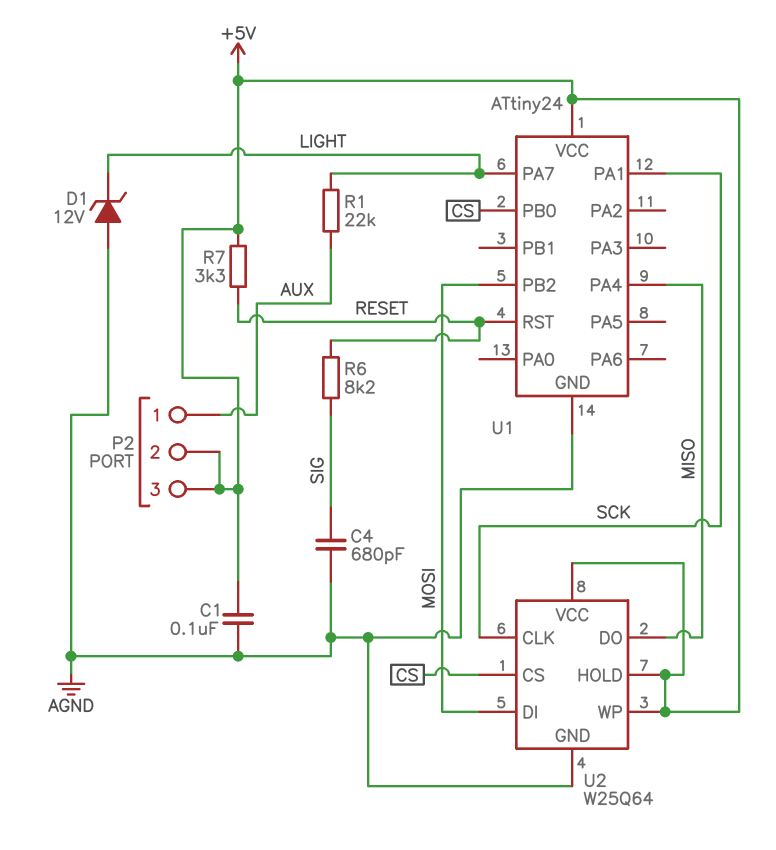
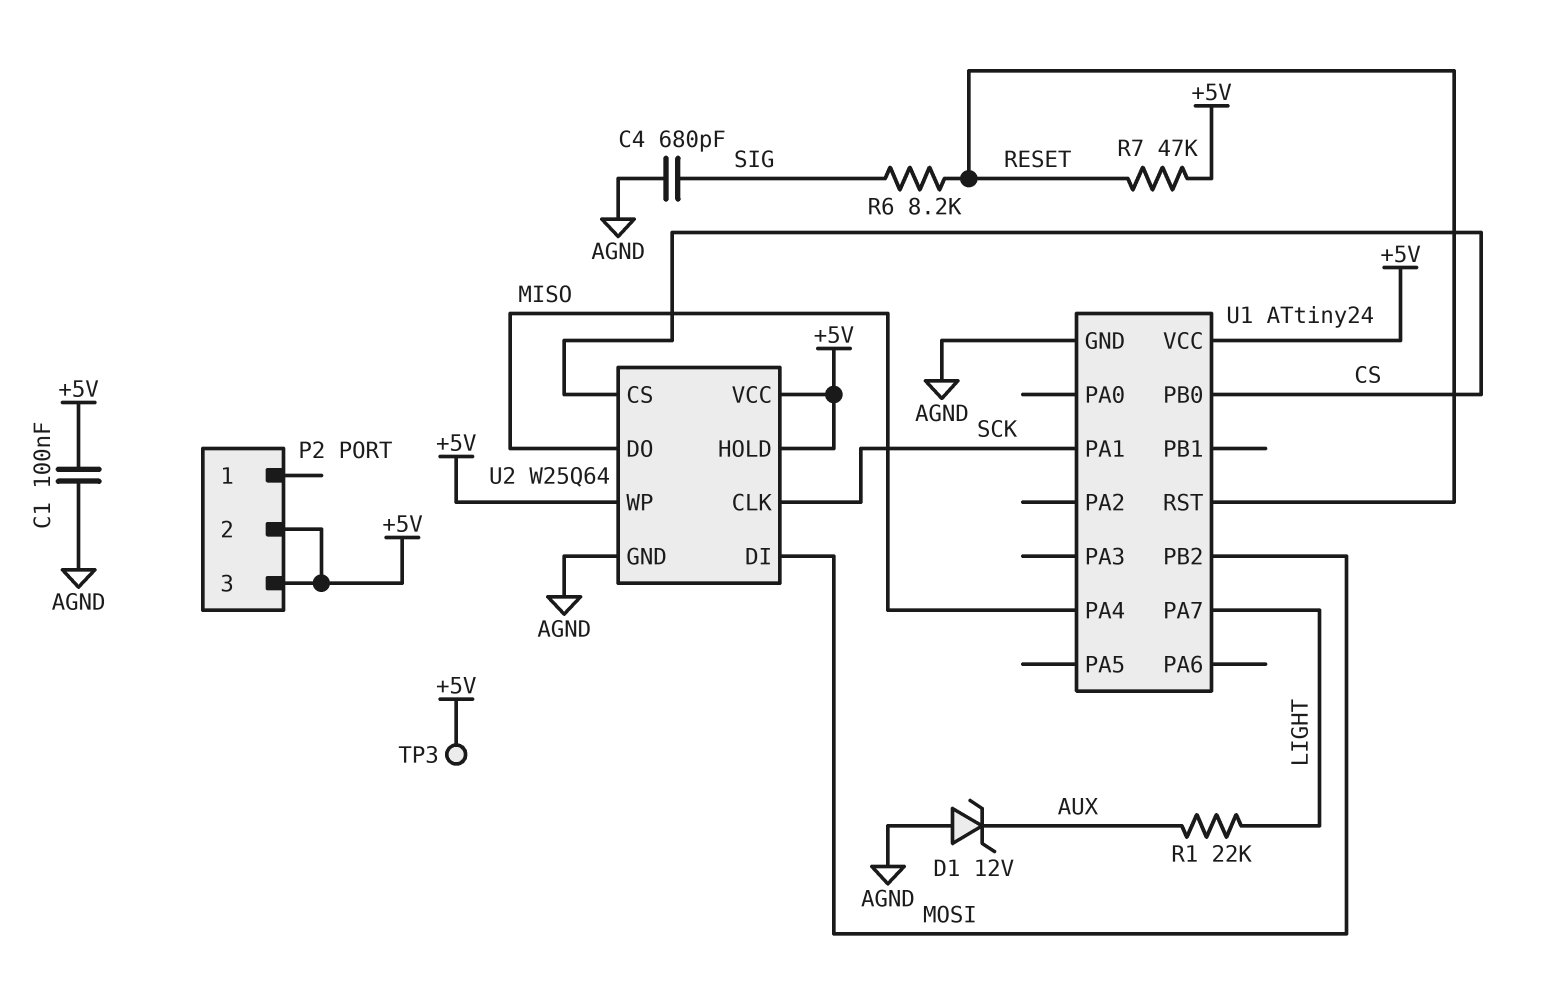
D1: zener 12V (A AGND, K LIGHT) -> zener 12V (A AGND, K AUX)
P2 pin 1: AUX -> none
R7: 3.3k (+5V, RESET) -> 47k (+5V, RESET)
TP3: none -> test point (+5V)

